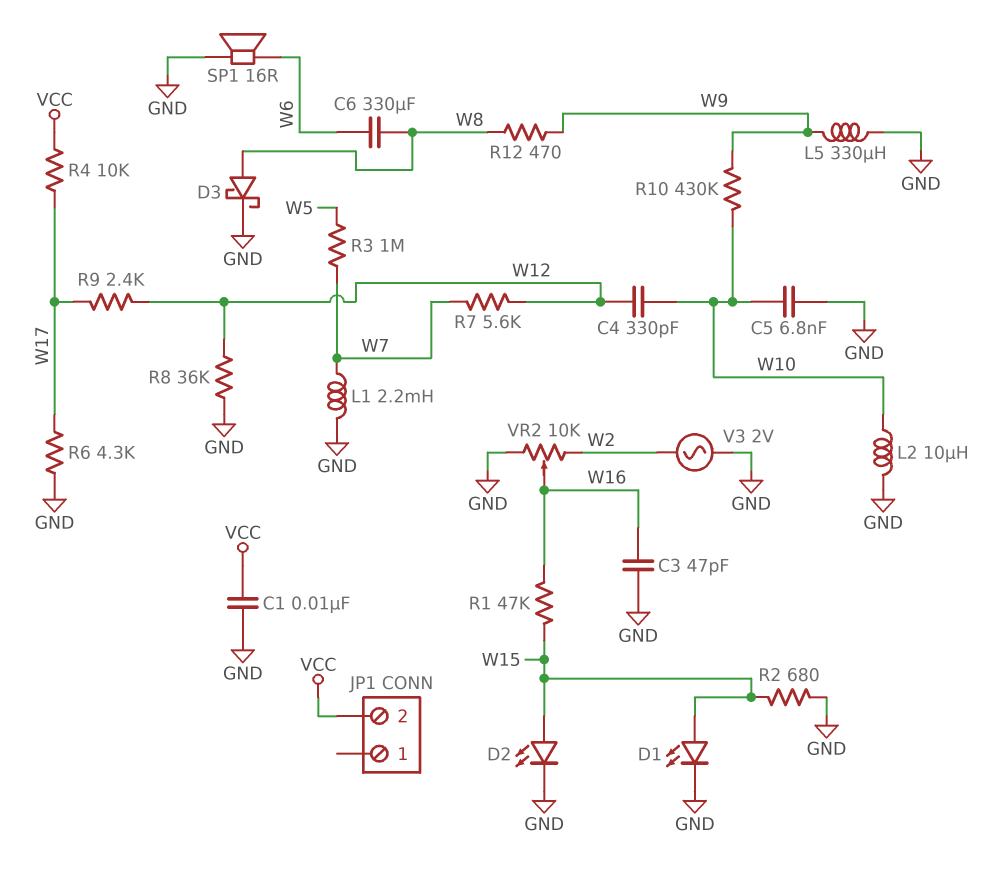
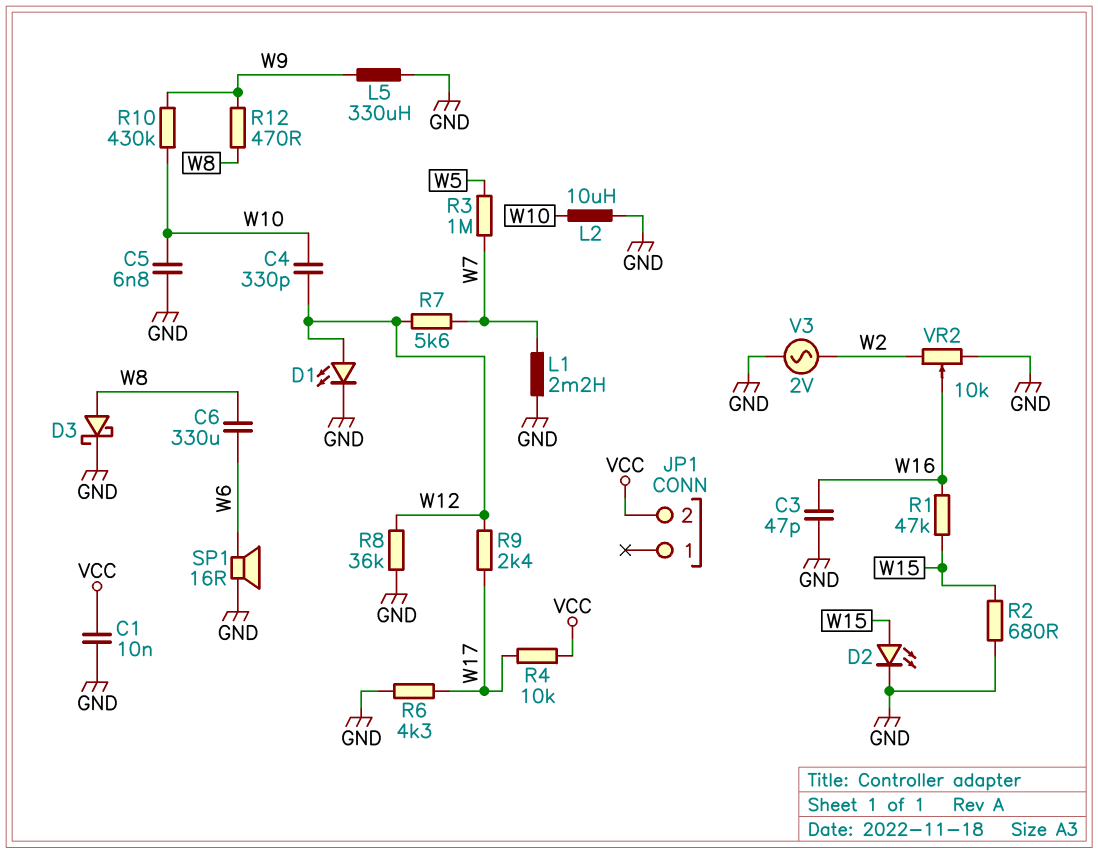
D1: LED (A W15, K GND) -> LED (A W12, K GND)

